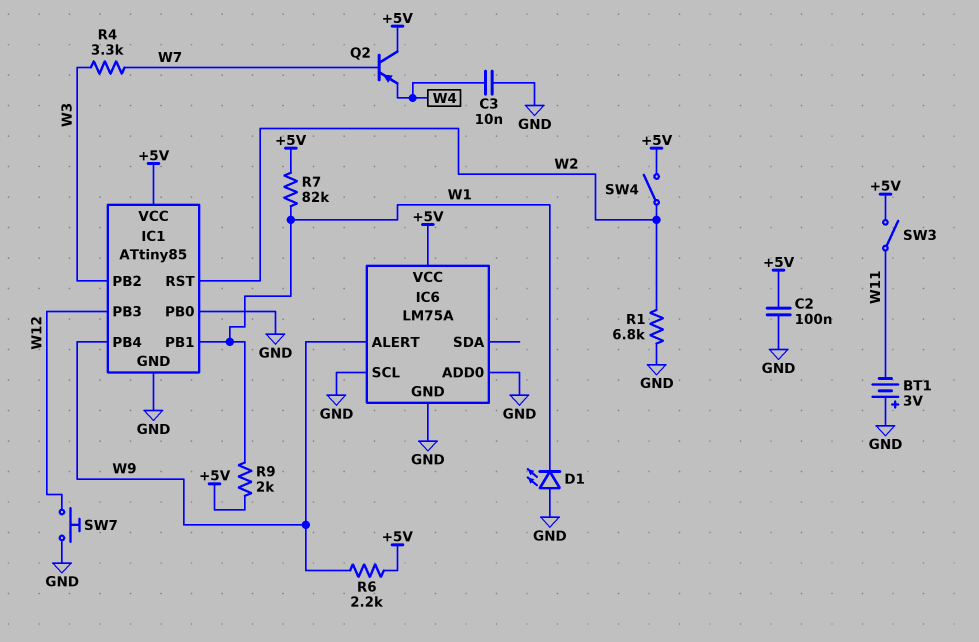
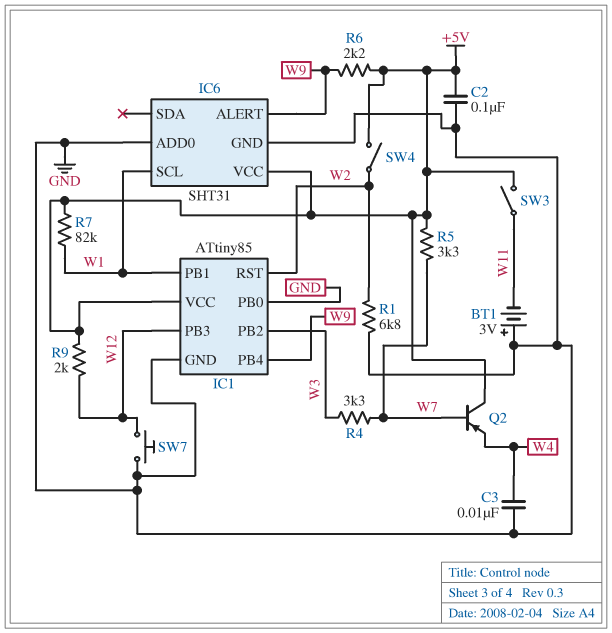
D1: LED (A GND, K W1) -> none
IC6: LM75A -> SHT31
IC6 pin SCL: GND -> W1
R5: none -> 3.3k (+5V, W7)
R9: 2k (+5V, W1) -> 2k (+5V, W12)

